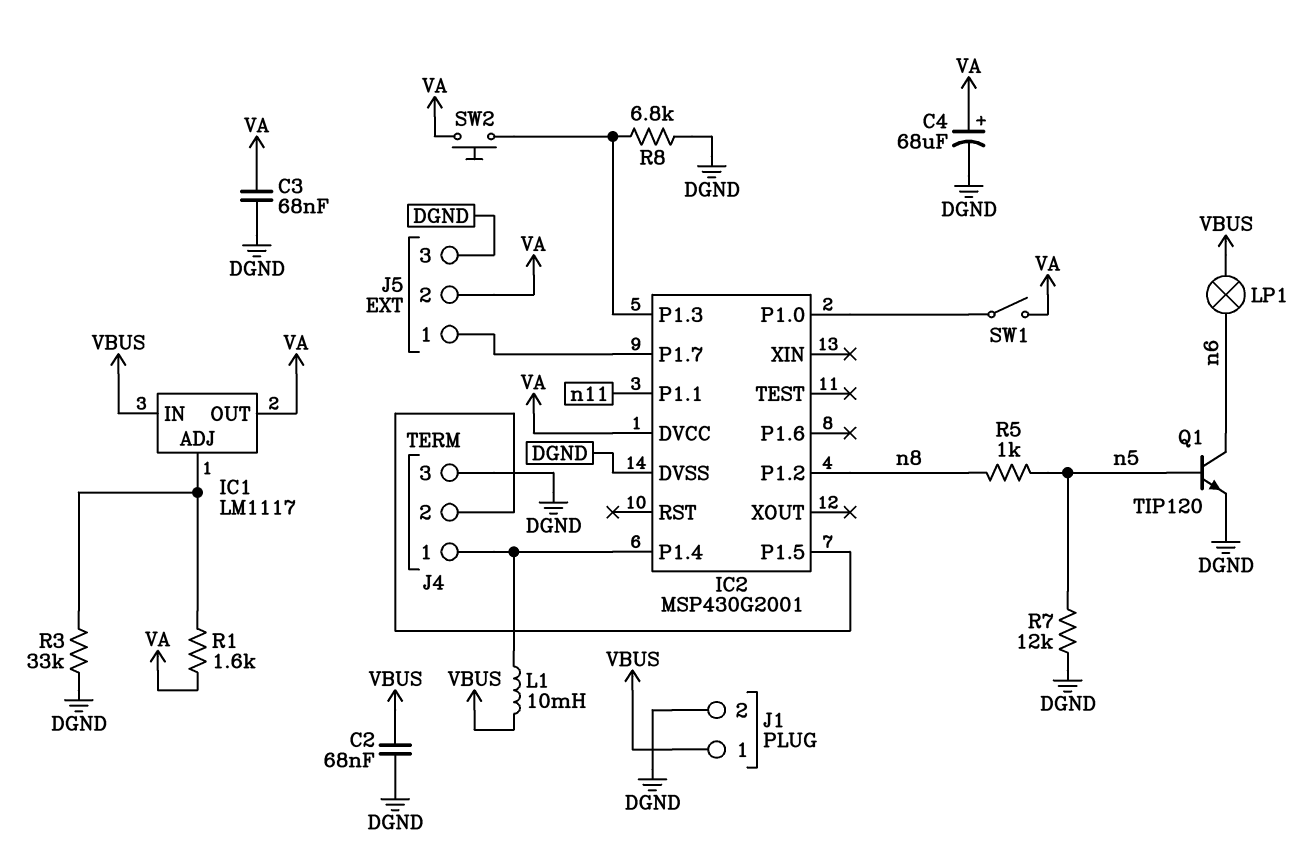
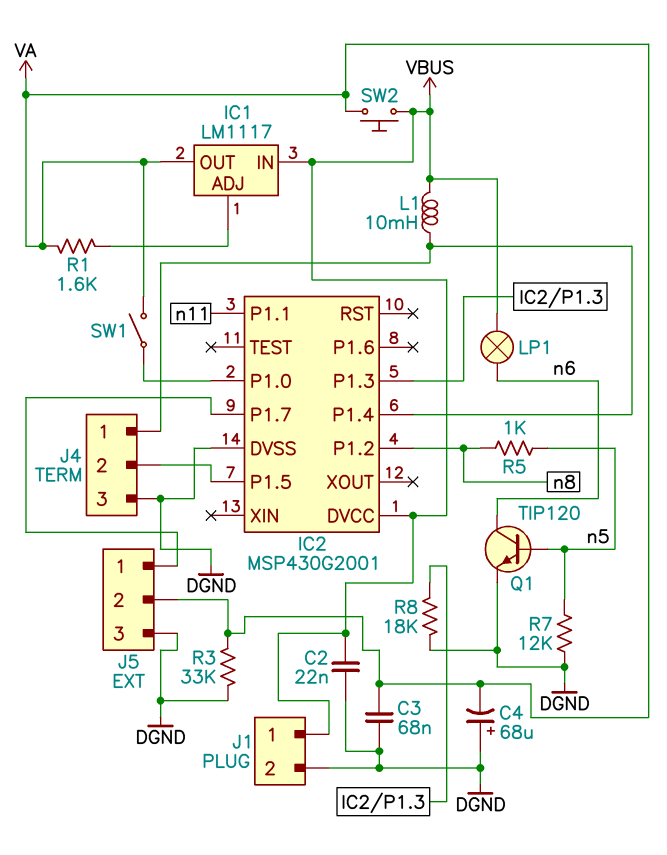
C2: 68nF (DGND, VBUS) -> 22nF (DGND, VBUS)
C4: 68uF (plus VA, minus DGND) -> 68uF (plus DGND, minus VA)
IC2 pin DVCC: VA -> VBUS
R3: 33k (DGND, IC1/ADJ) -> 33k (DGND, VA)
R8: 6.8k (DGND, IC2/P1.3) -> 18k (DGND, IC2/P1.3)
SW2: button (IC2/P1.3, VA) -> button (VA, VBUS)

